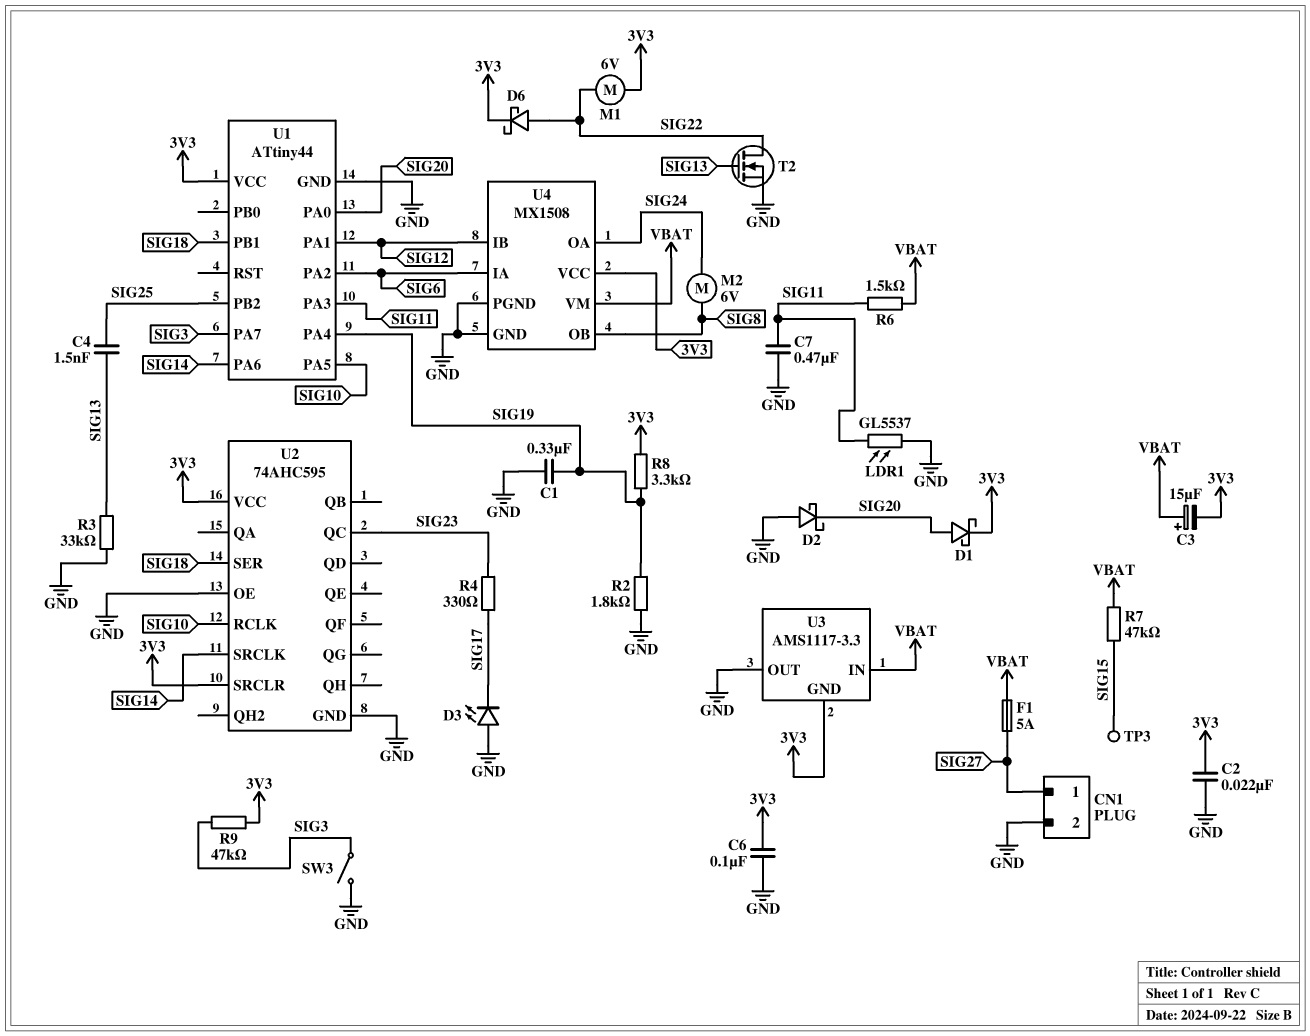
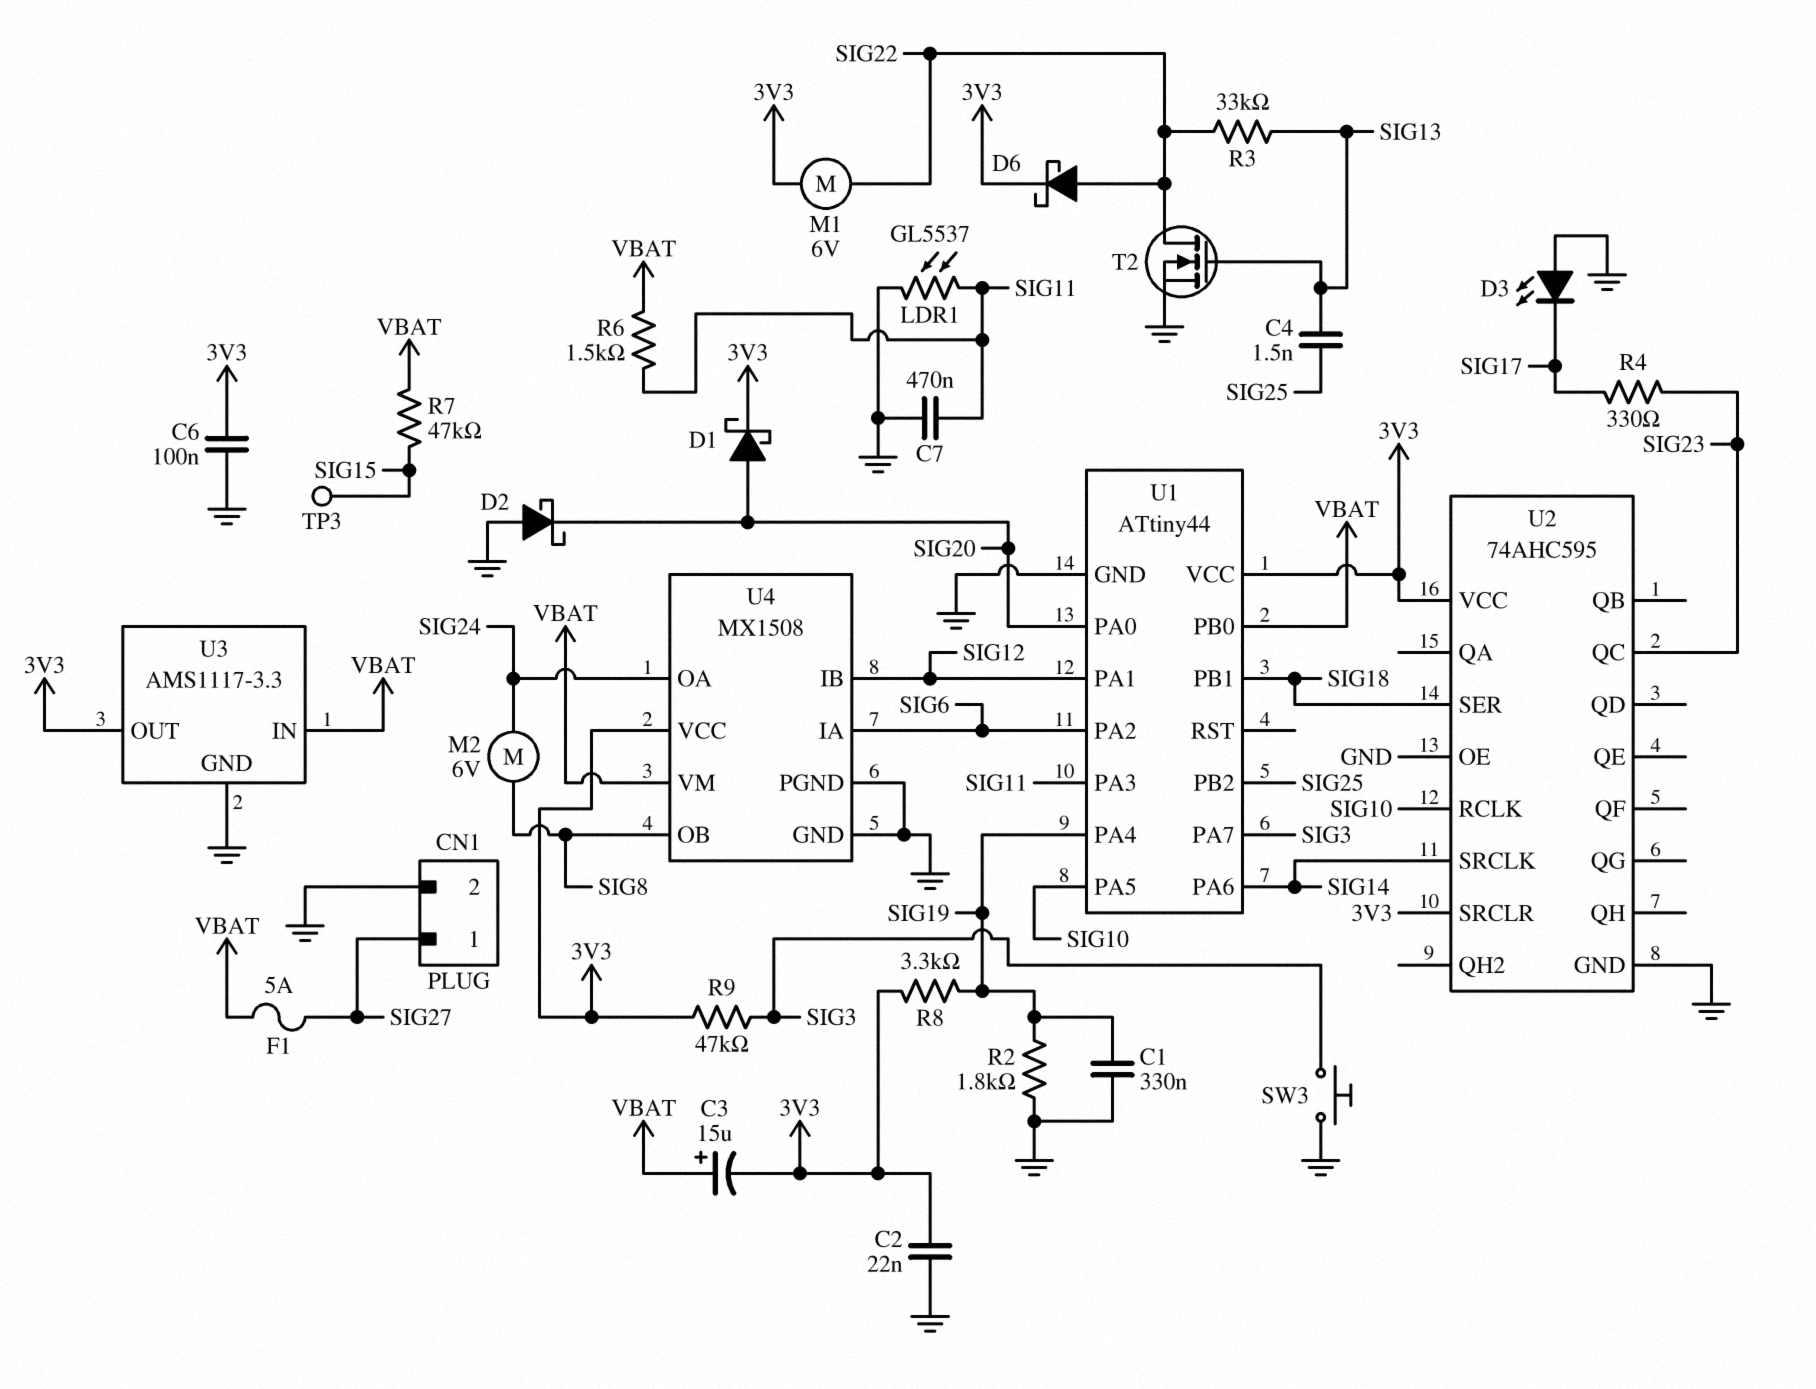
R3: 33k (GND, SIG13) -> 33k (SIG13, SIG22)
SW3: switch (GND, SIG3) -> button (GND, SIG3)
U1 pin PB0: none -> VBAT
U3 pin GND: 3V3 -> GND
U3 pin OUT: GND -> 3V3

